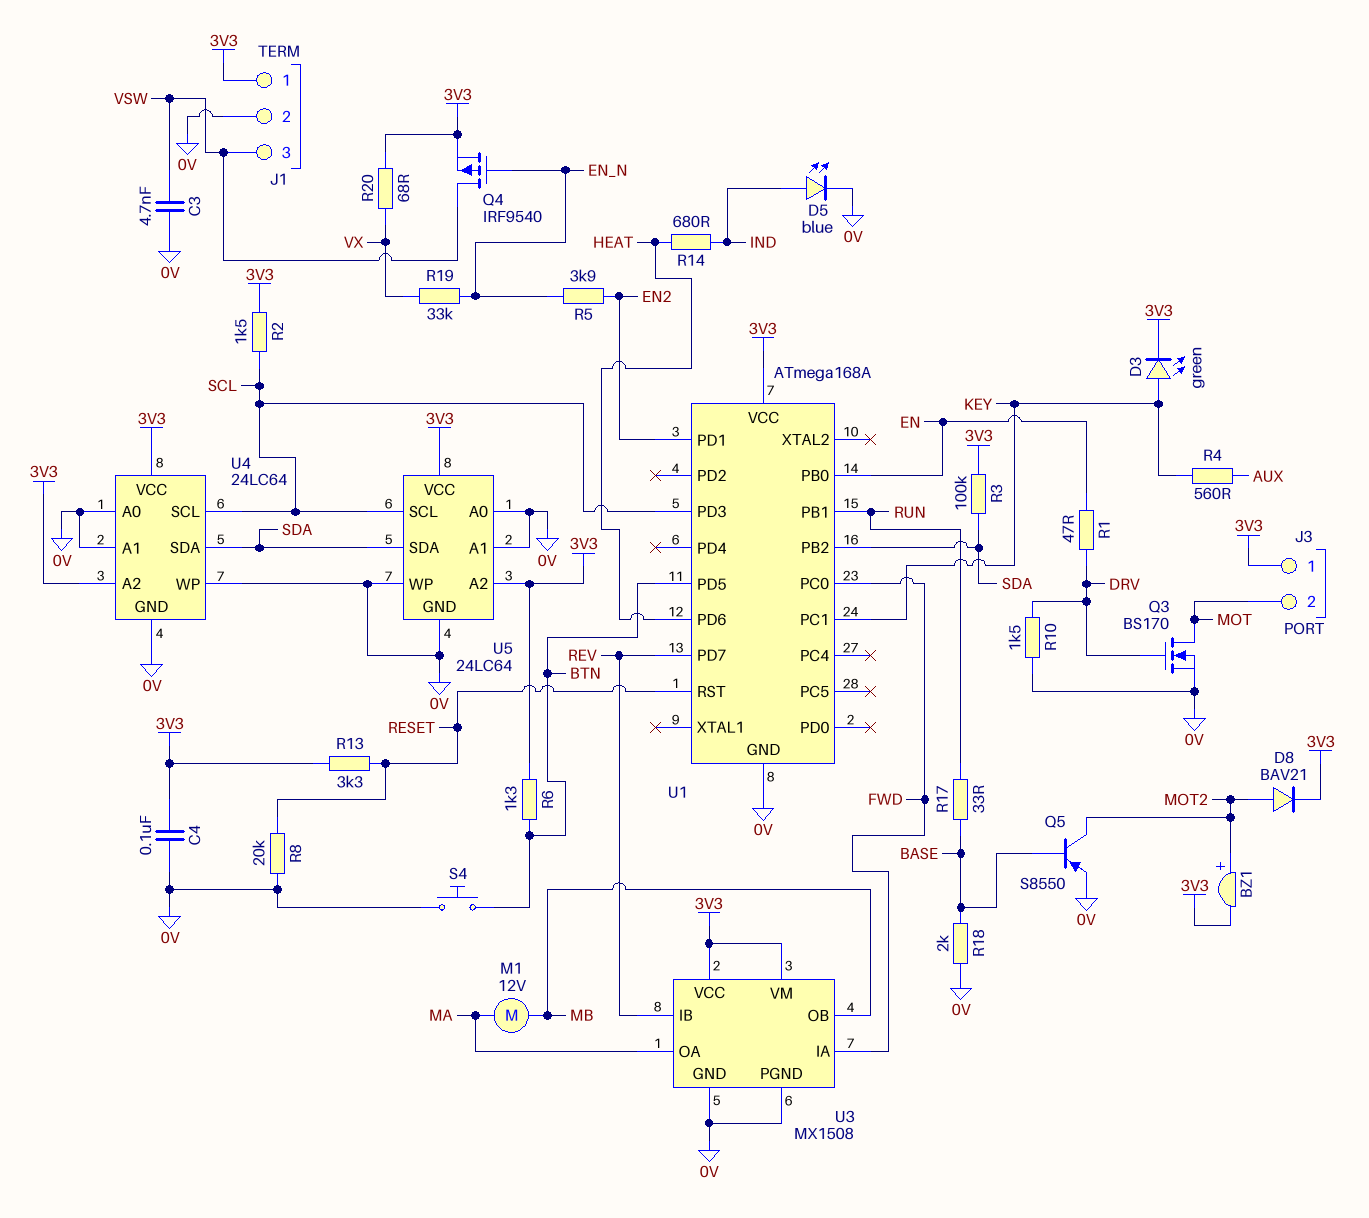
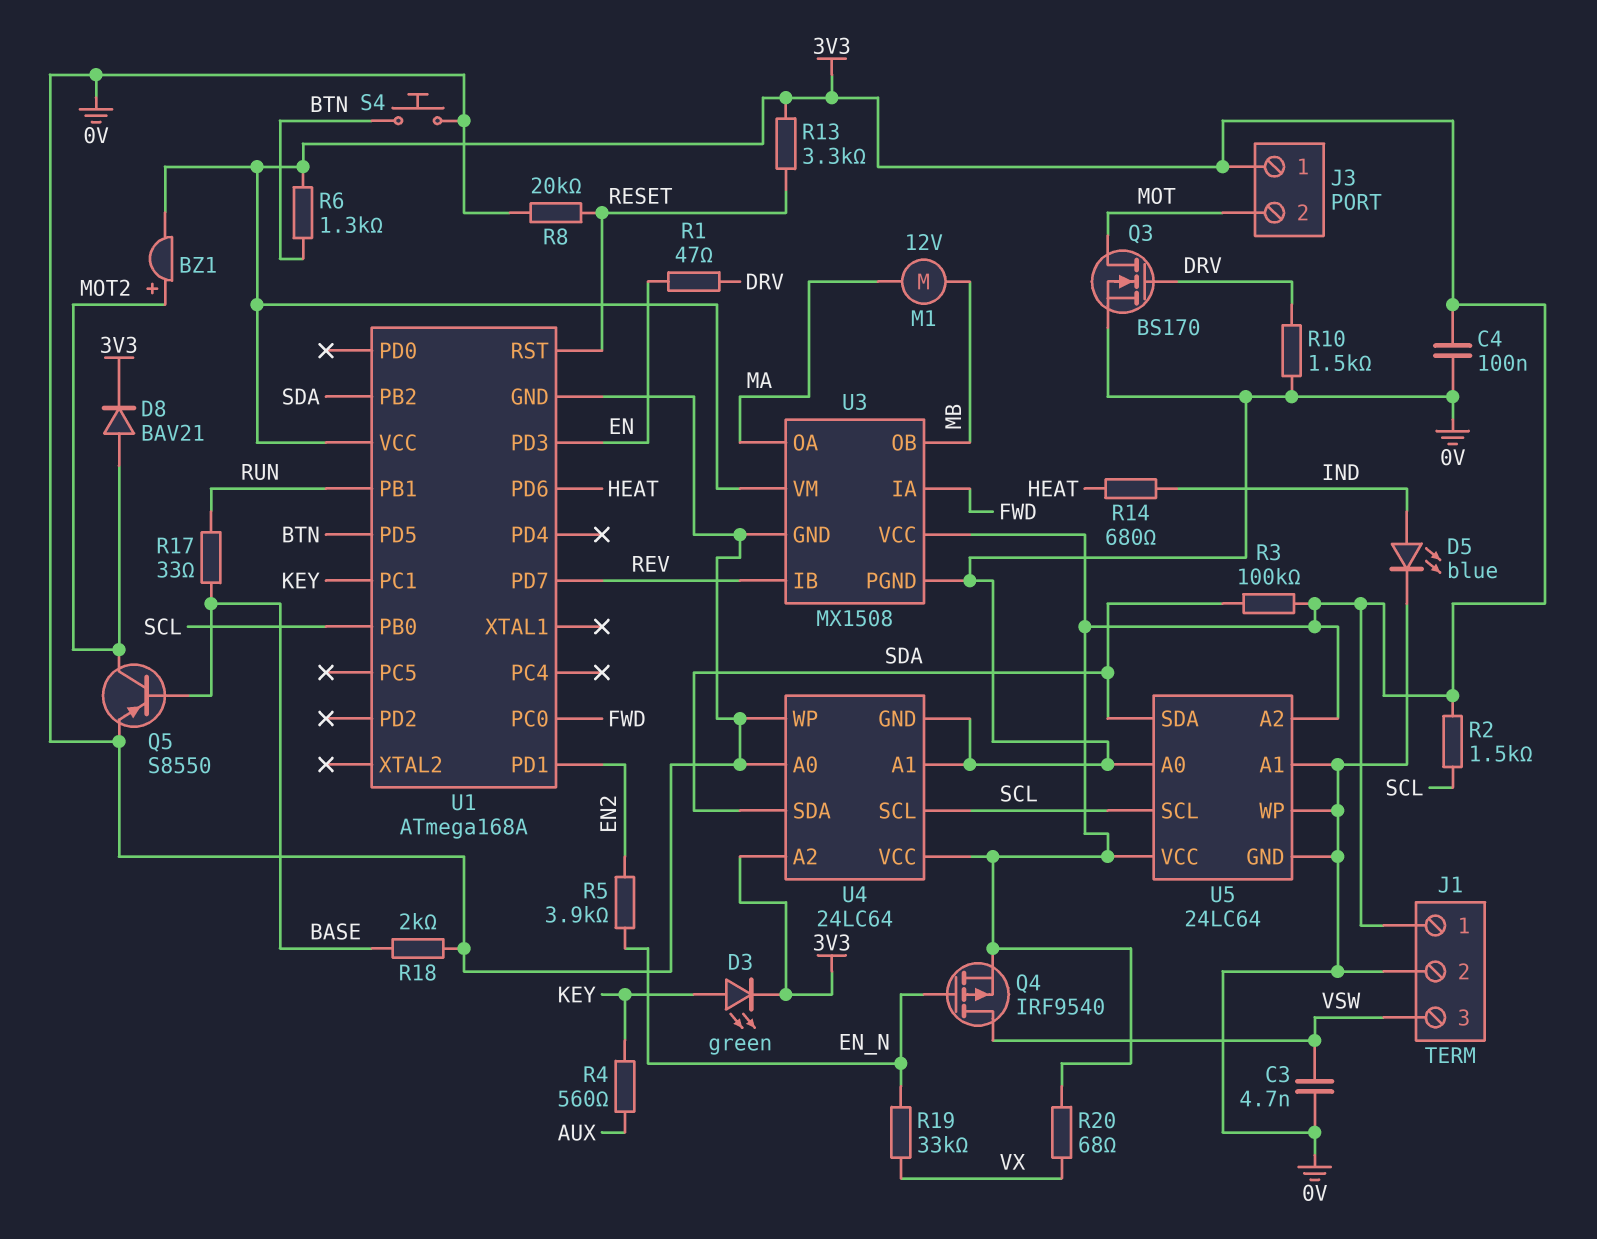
U1 pin PB0: EN -> SCL
U1 pin PD3: SCL -> EN

